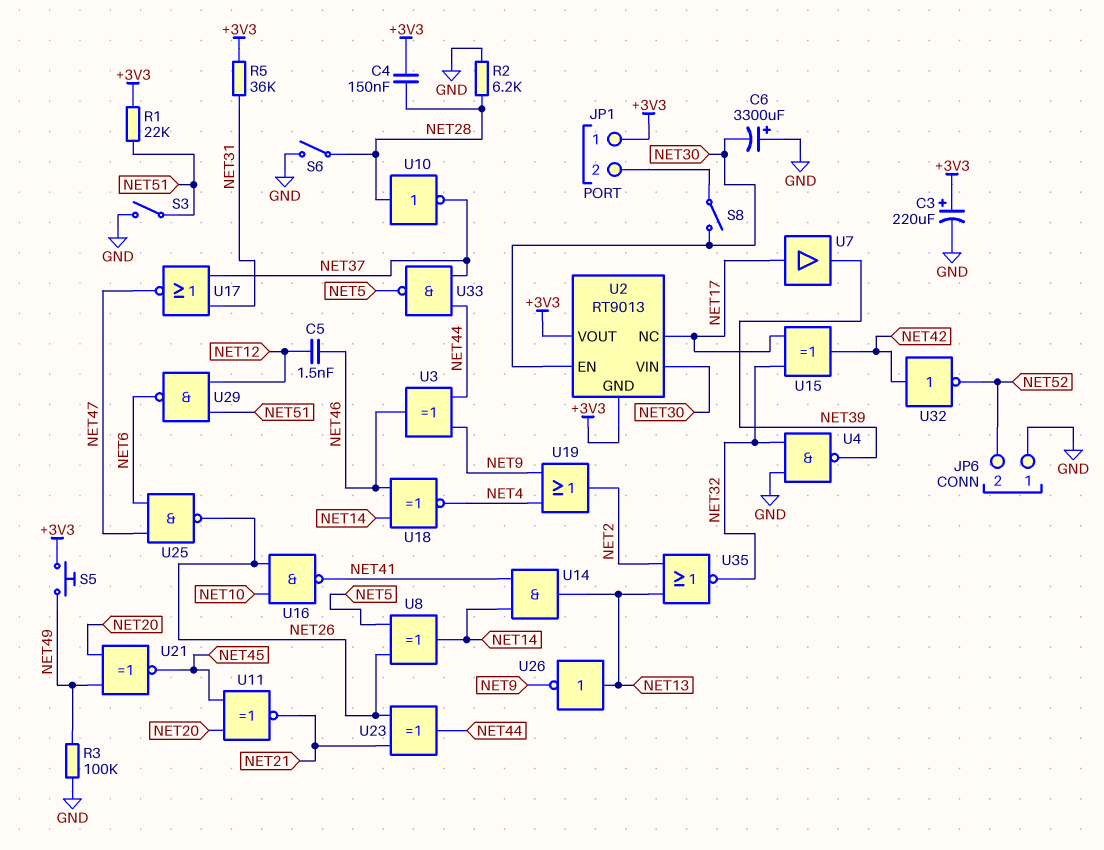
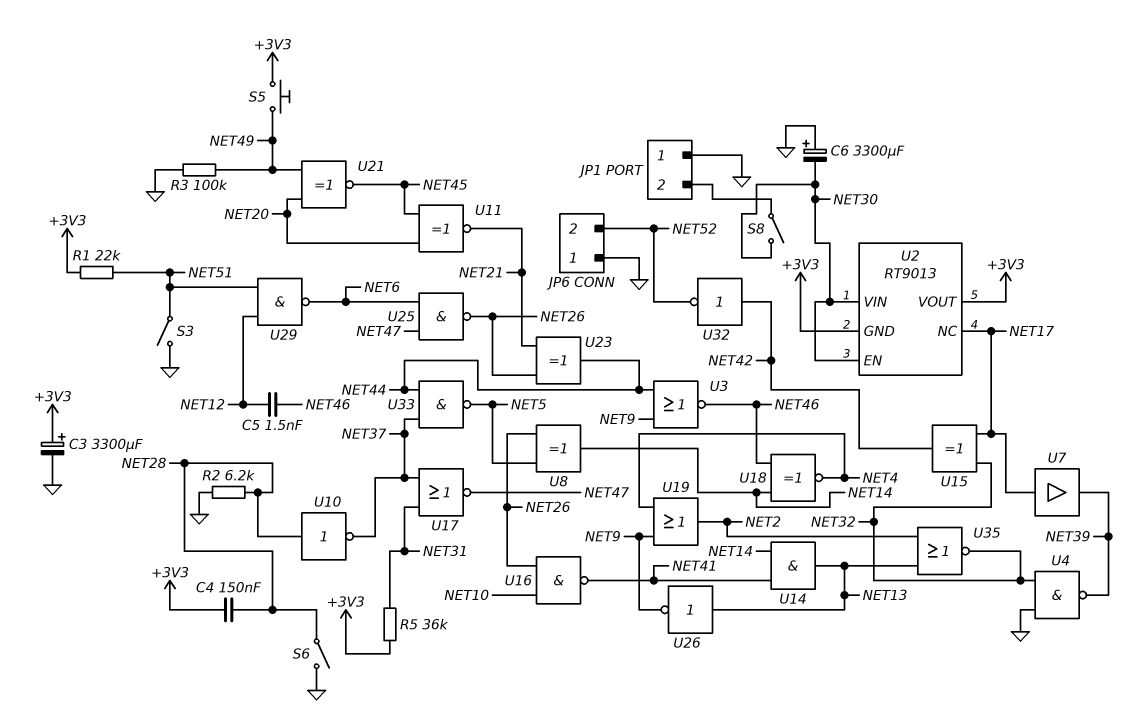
C3: 220uF (plus +3V3, minus GND) -> 3300uF (plus +3V3, minus GND)
JP1 pin 1: +3V3 -> GND
U3: XOR (in NET9, in NET44, out NET46) -> NOR (in NET9, in NET44, out NET46)

